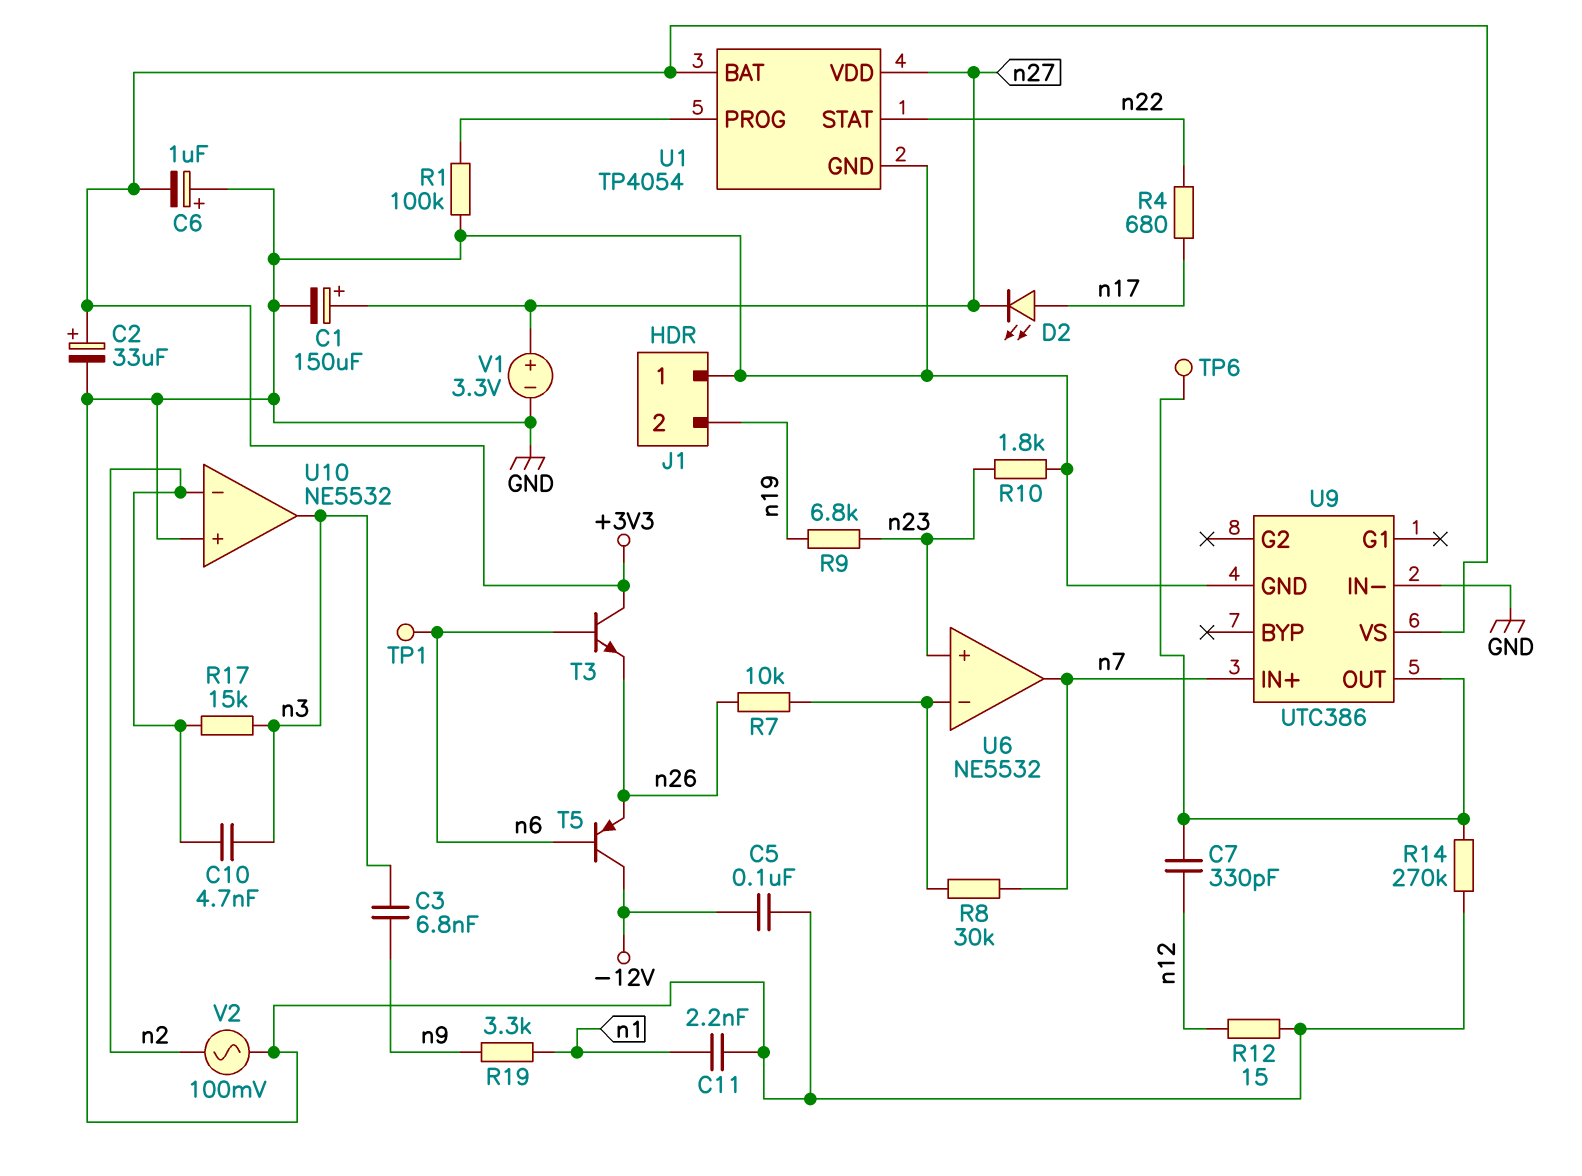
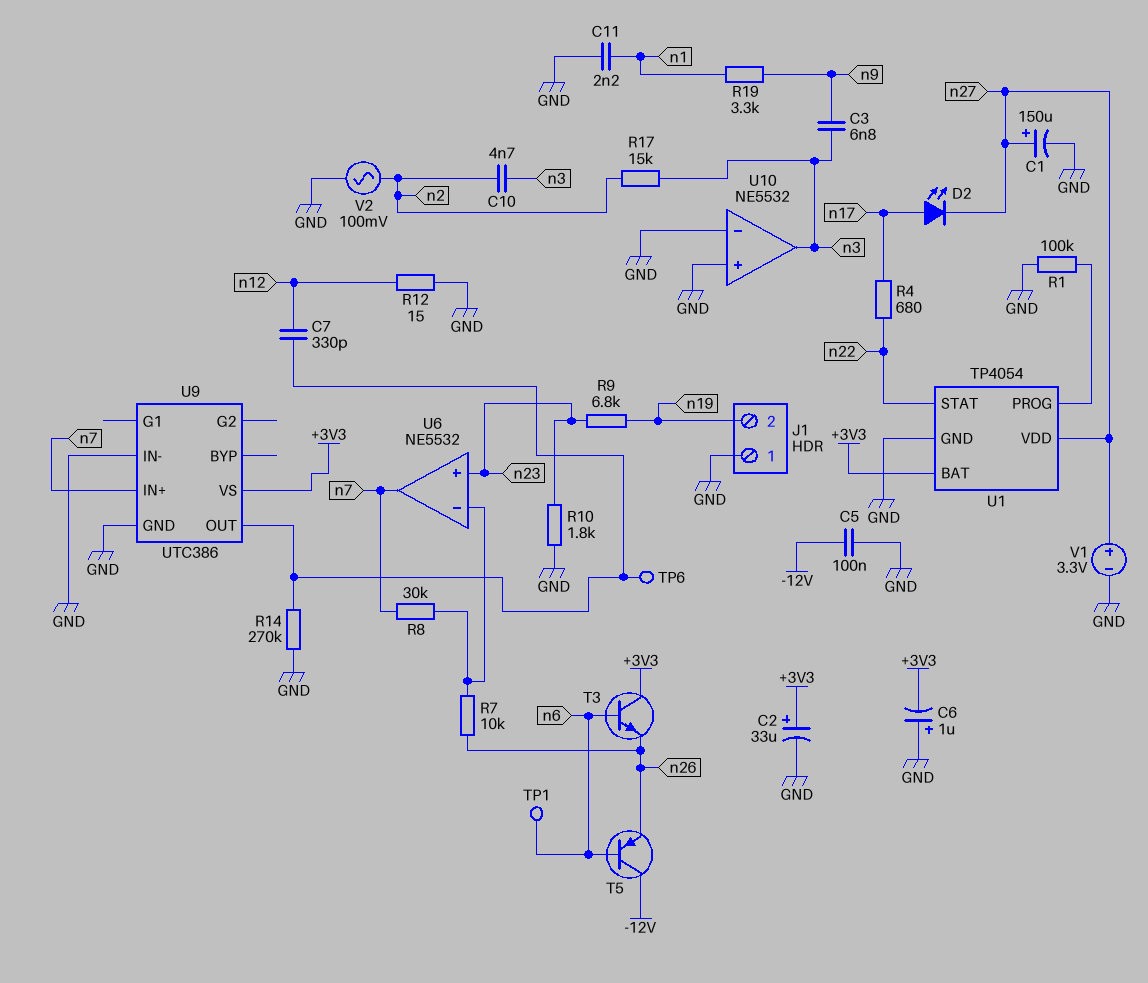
U10 pin in-: n2 -> GND

